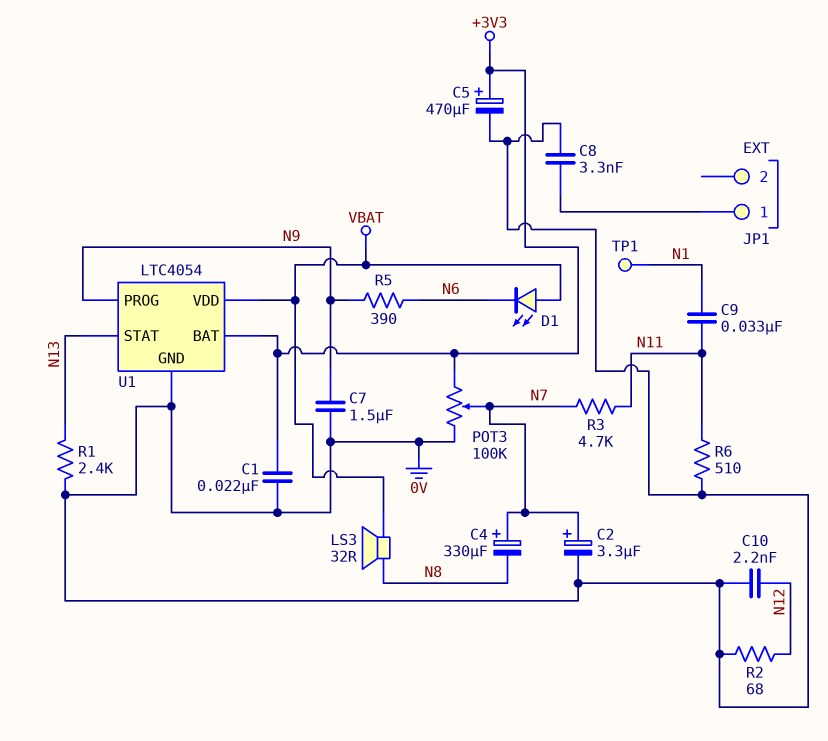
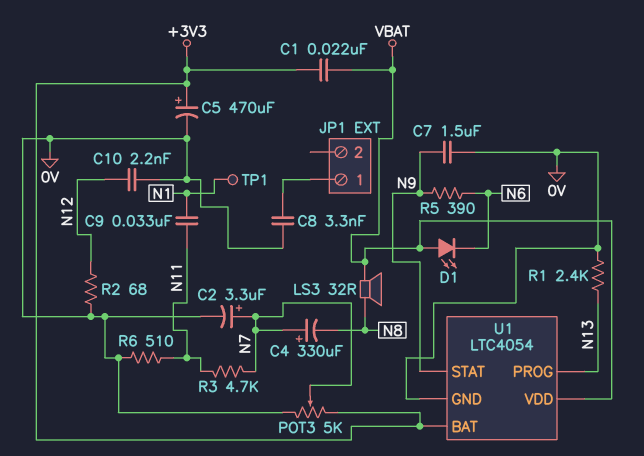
C1: 22nF (+3V3, 0V) -> 22nF (+3V3, VBAT)
POT3: 100k (+3V3, 0V, wiper N7) -> 5k (+3V3, 0V, wiper N7)
U1 pin PROG: N9 -> N13
U1 pin STAT: N13 -> N9

